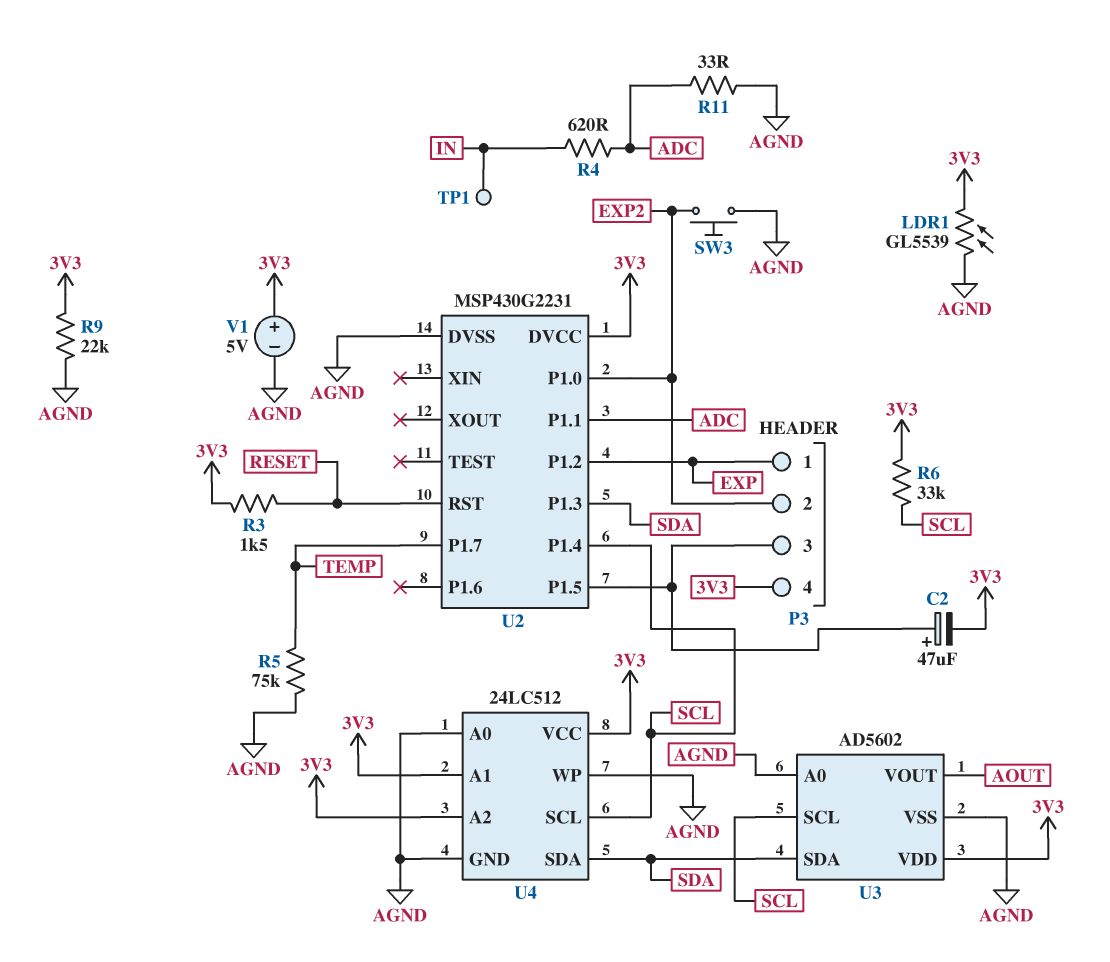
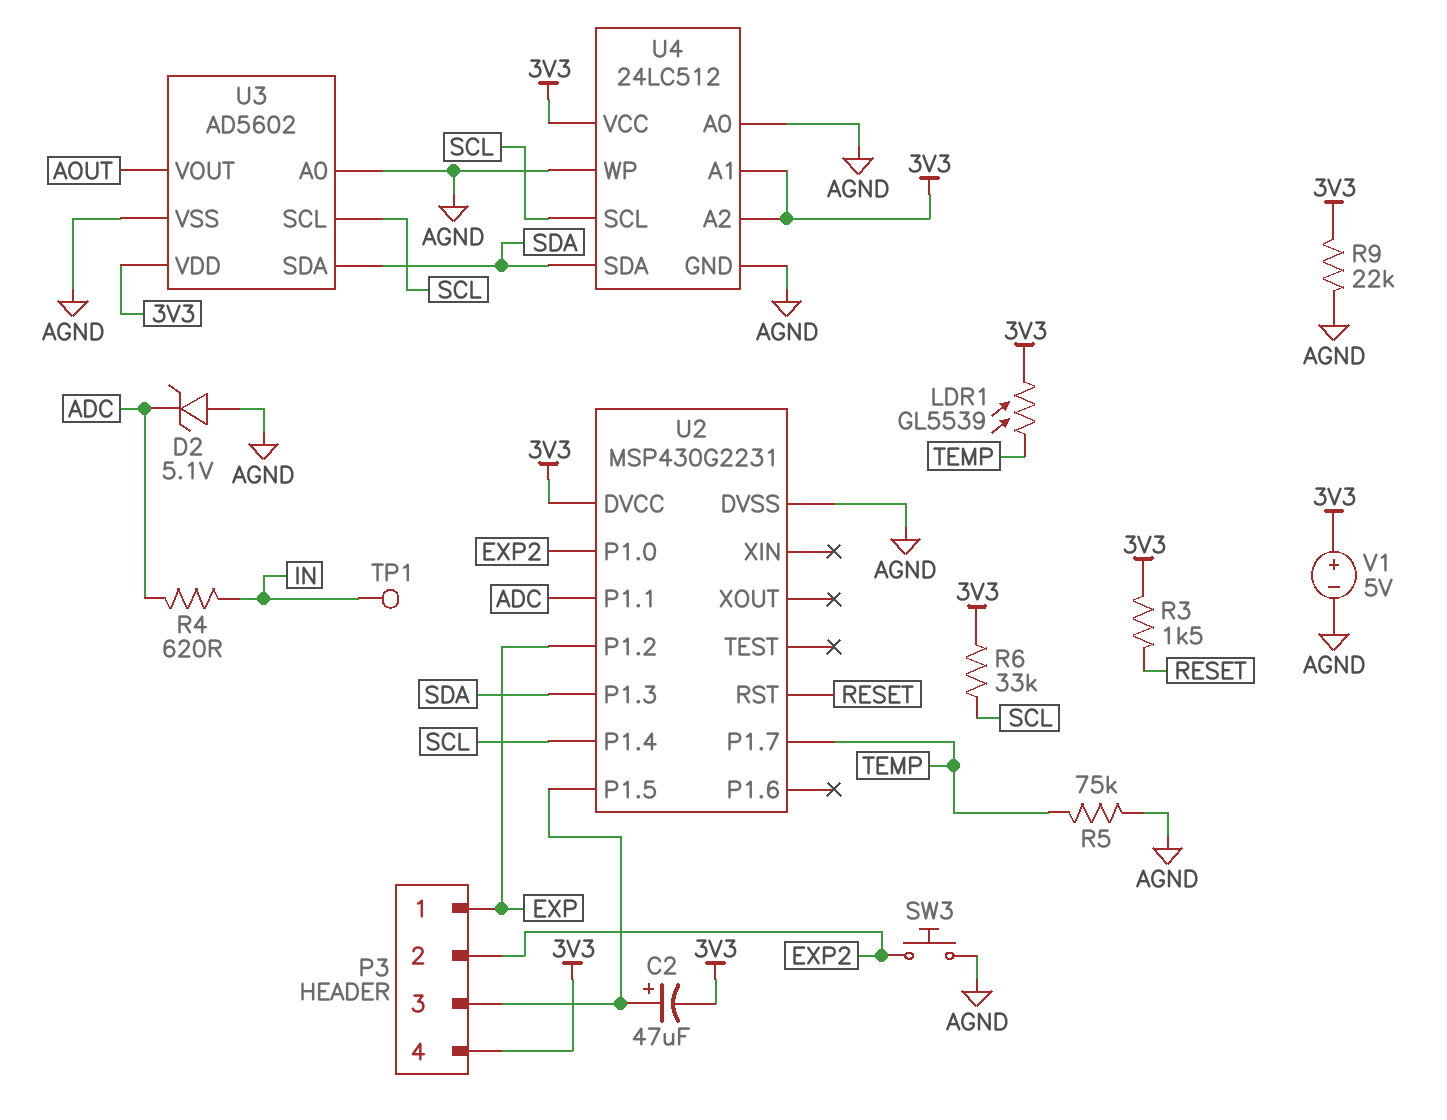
D2: none -> zener 5.1V (A AGND, K ADC)
LDR1: GL5539 (3V3, AGND) -> GL5539 (3V3, TEMP)
R11: 33 (ADC, AGND) -> none

